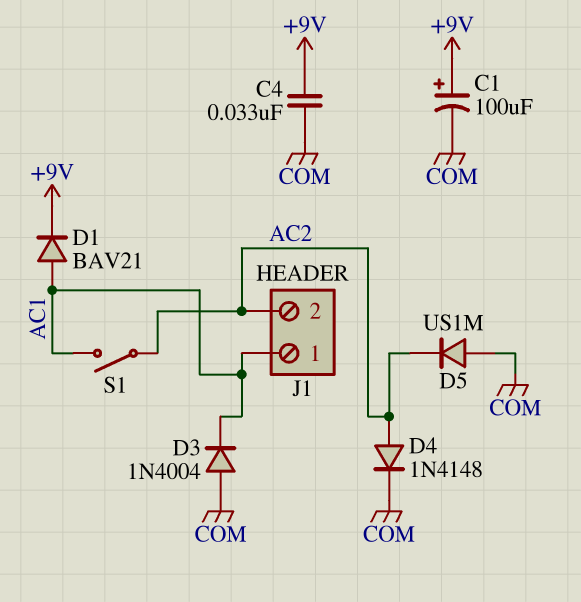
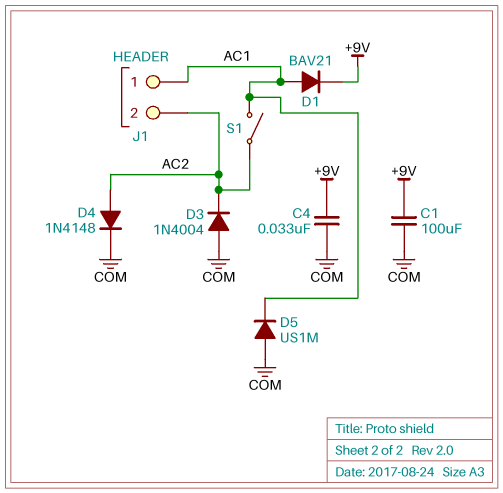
C1: 100uF (plus +9V, minus COM) -> 100uF (+9V, COM)
D3: diode 1N4004 (A COM, K AC1) -> diode 1N4004 (A COM, K AC2)
D5: diode US1M (A COM, K AC2) -> diode US1M (A COM, K AC1)

